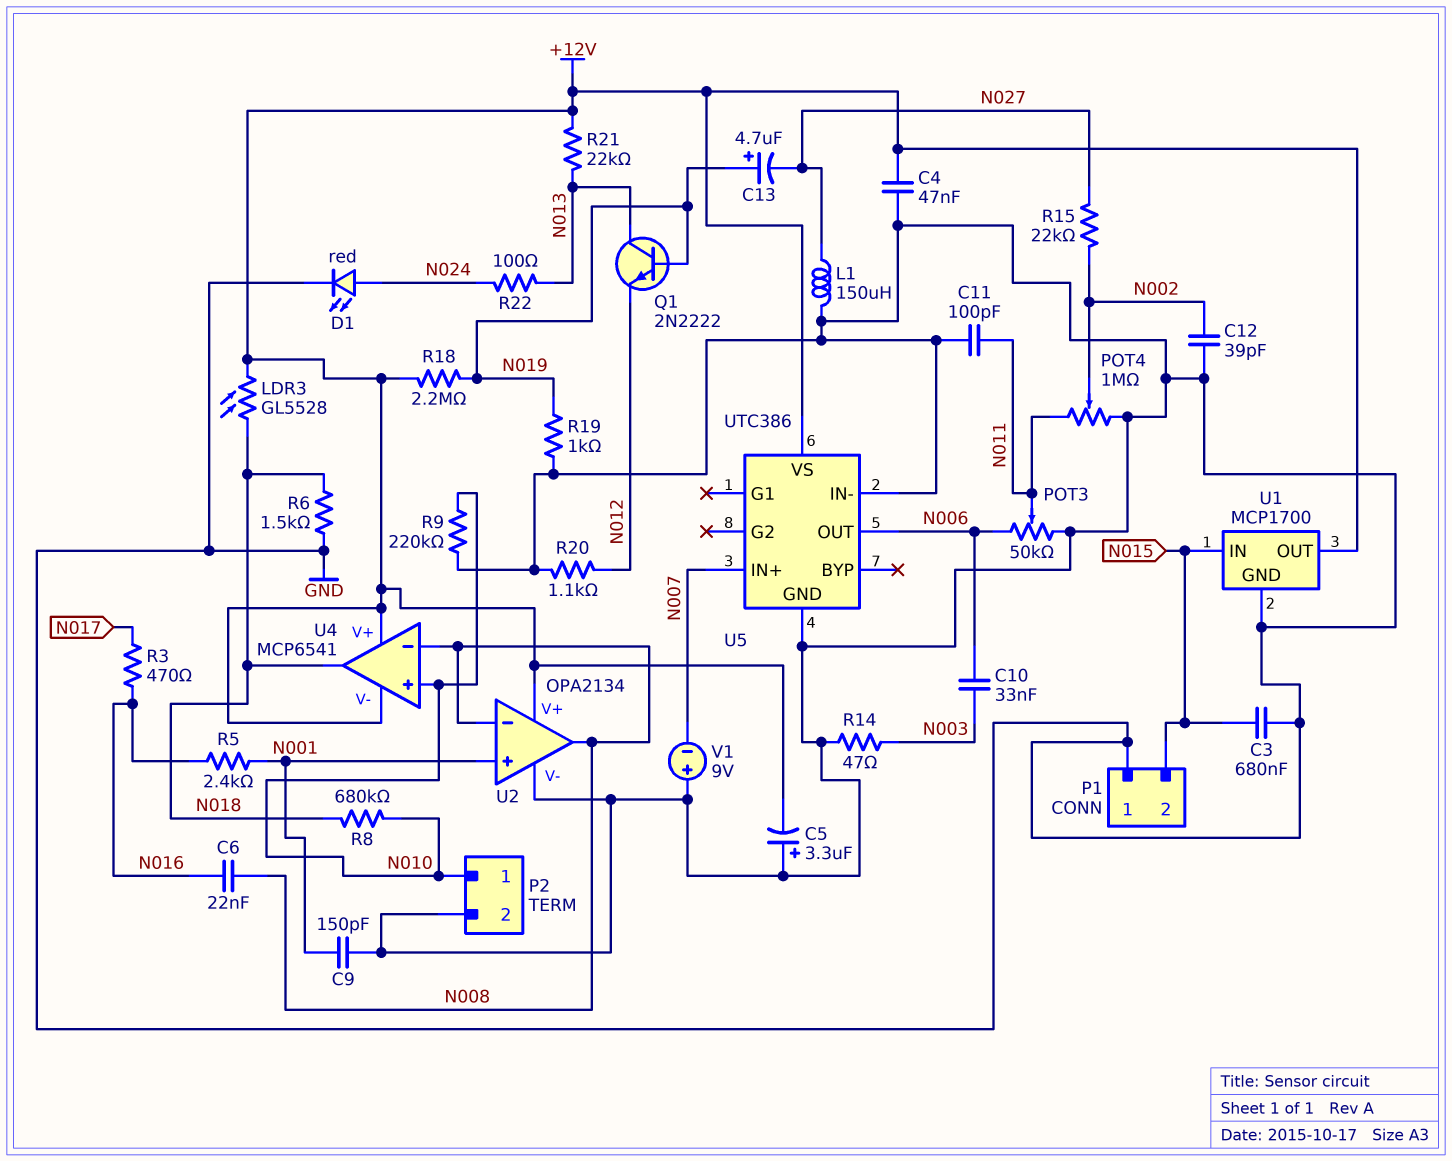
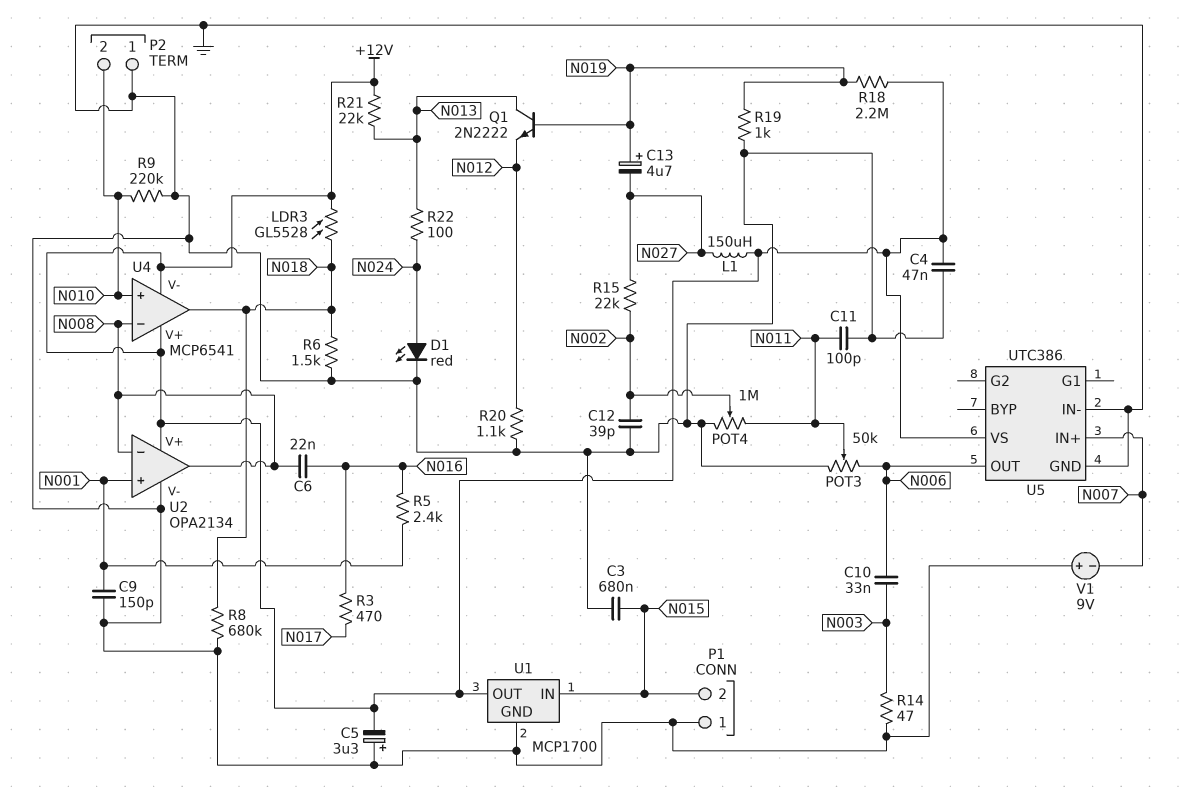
L1: 150uH (GND, N027) -> 150uH (+12V, N027)
P2 pin 1: N010 -> GND
P2 pin 2: GND -> N010
R8: 680k (N010, N018) -> 680k (GND, N018)

